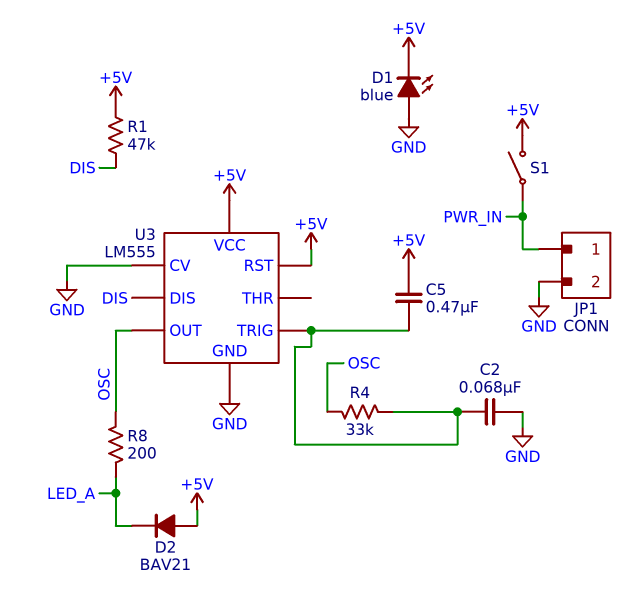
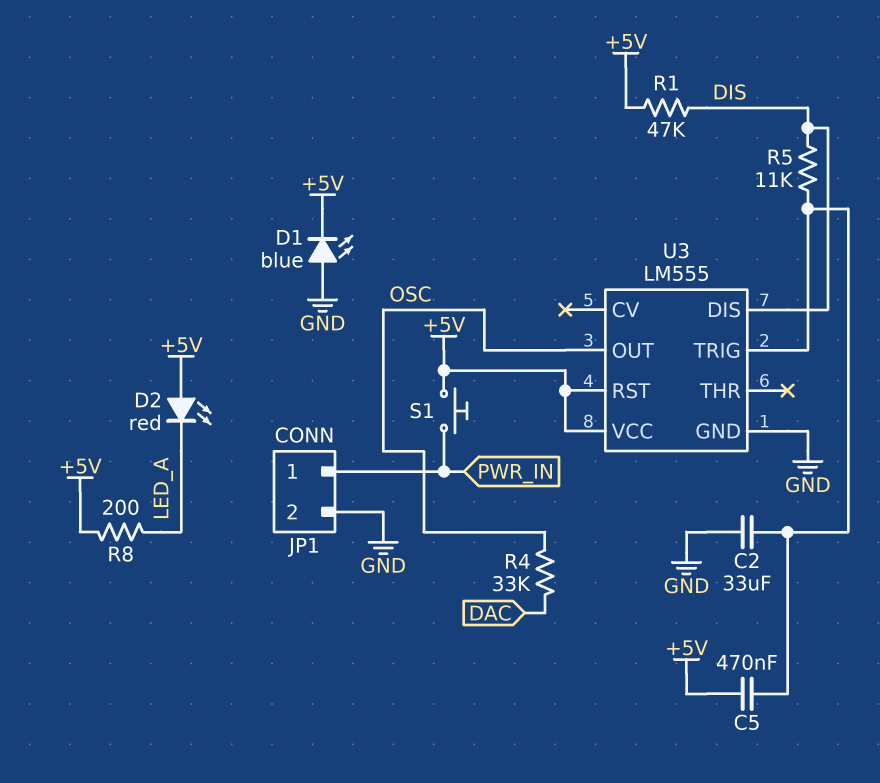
C2: 68nF (GND, U3/TRIG) -> 33uF (GND, U3/TRIG)
D2: diode BAV21 (A +5V, K LED_A) -> LED red (A +5V, K LED_A)
R4: 33k (OSC, U3/TRIG) -> 33k (DAC, OSC)
R5: none -> 11k (DIS, U3/TRIG)
R8: 200 (LED_A, OSC) -> 200 (+5V, LED_A)
S1: switch (+5V, PWR_IN) -> button (+5V, PWR_IN)
U3 pin CV: GND -> none

